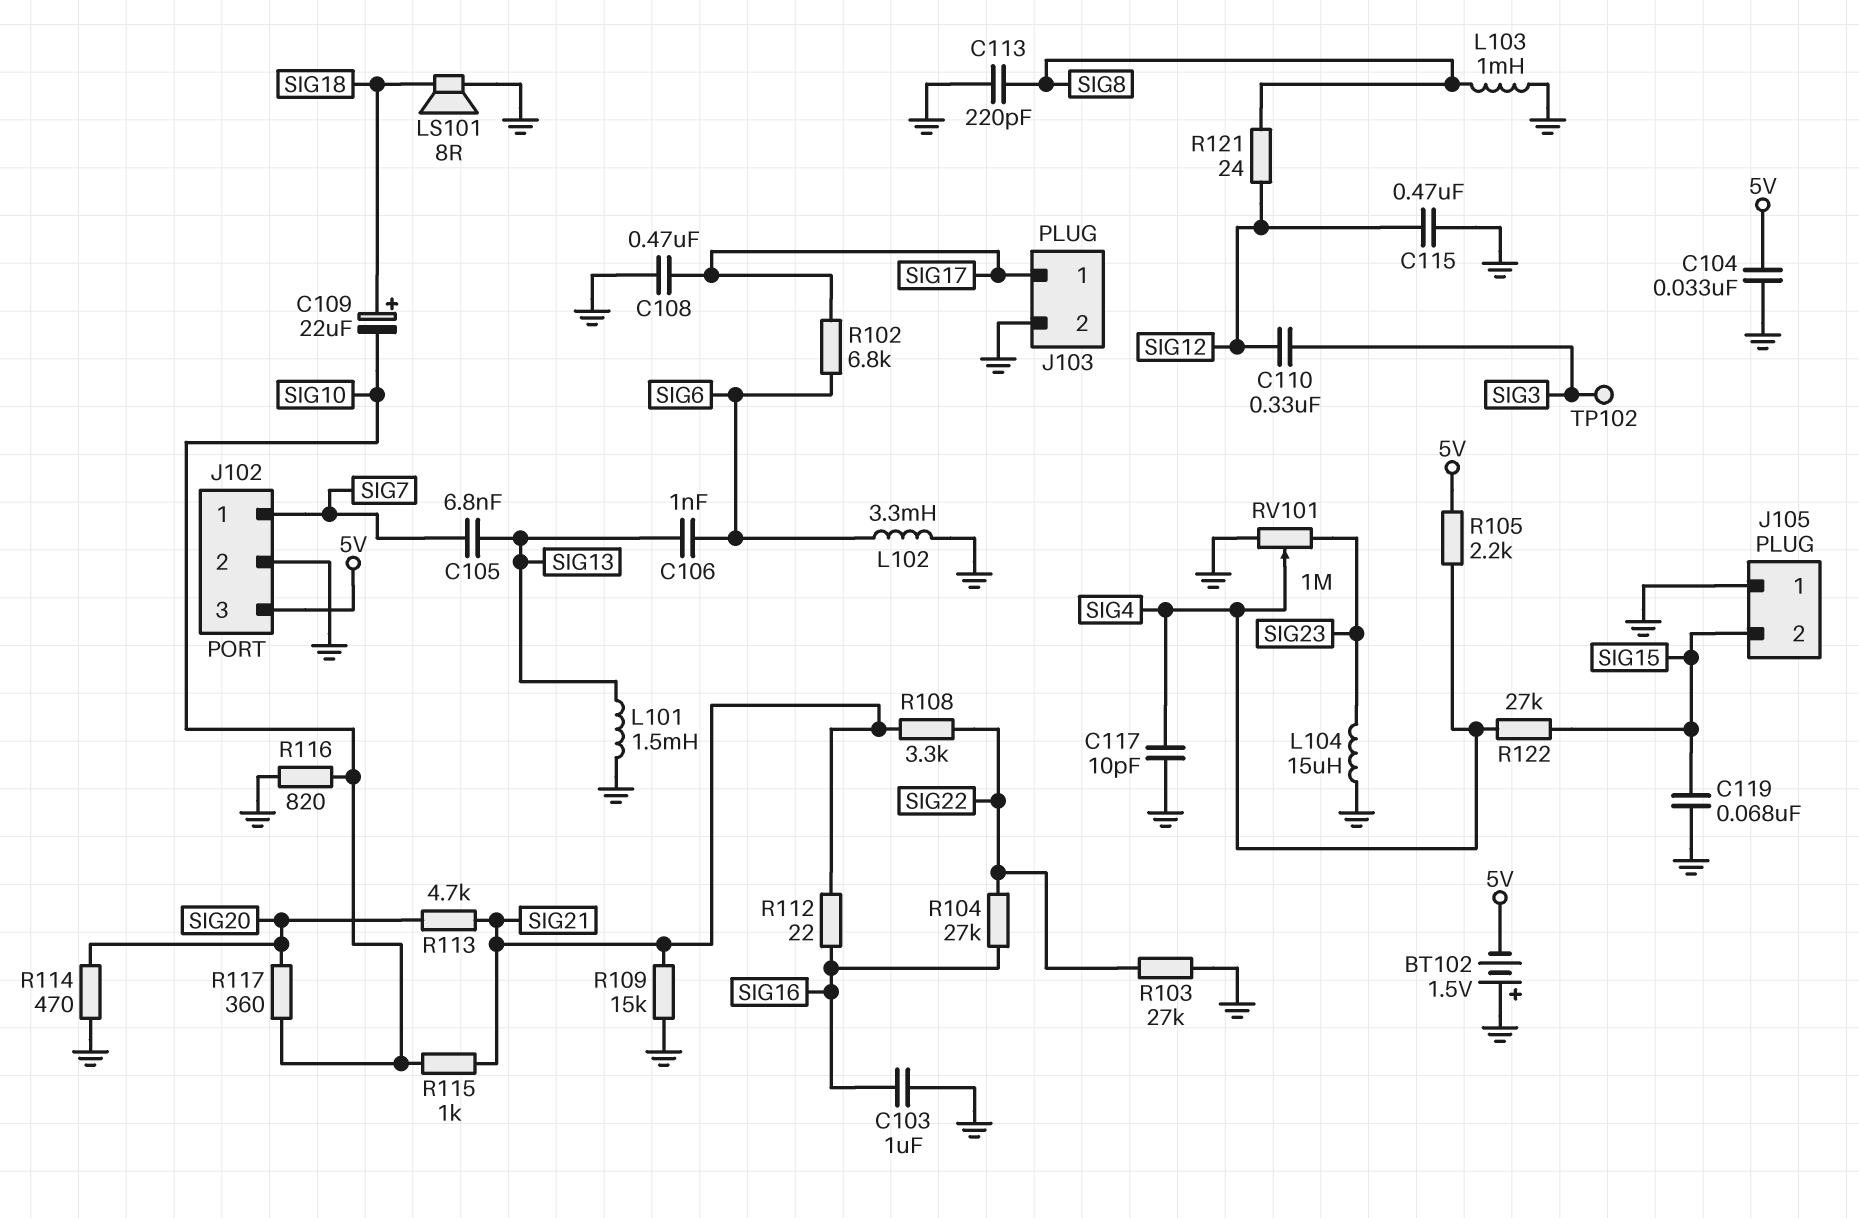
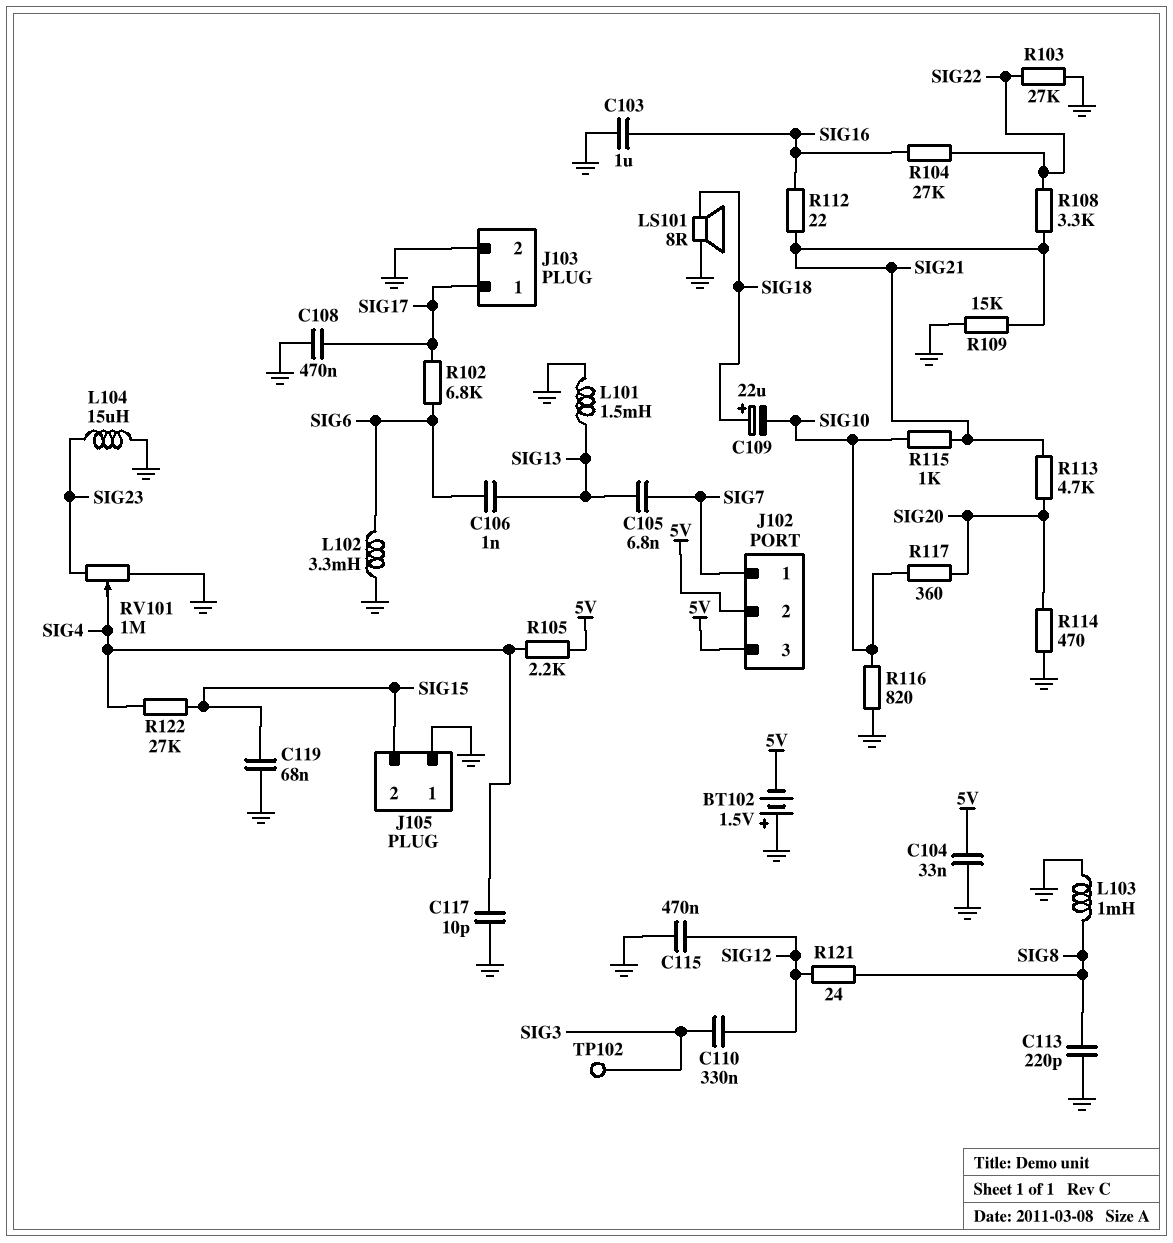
J102 pin 2: GND -> 5V

